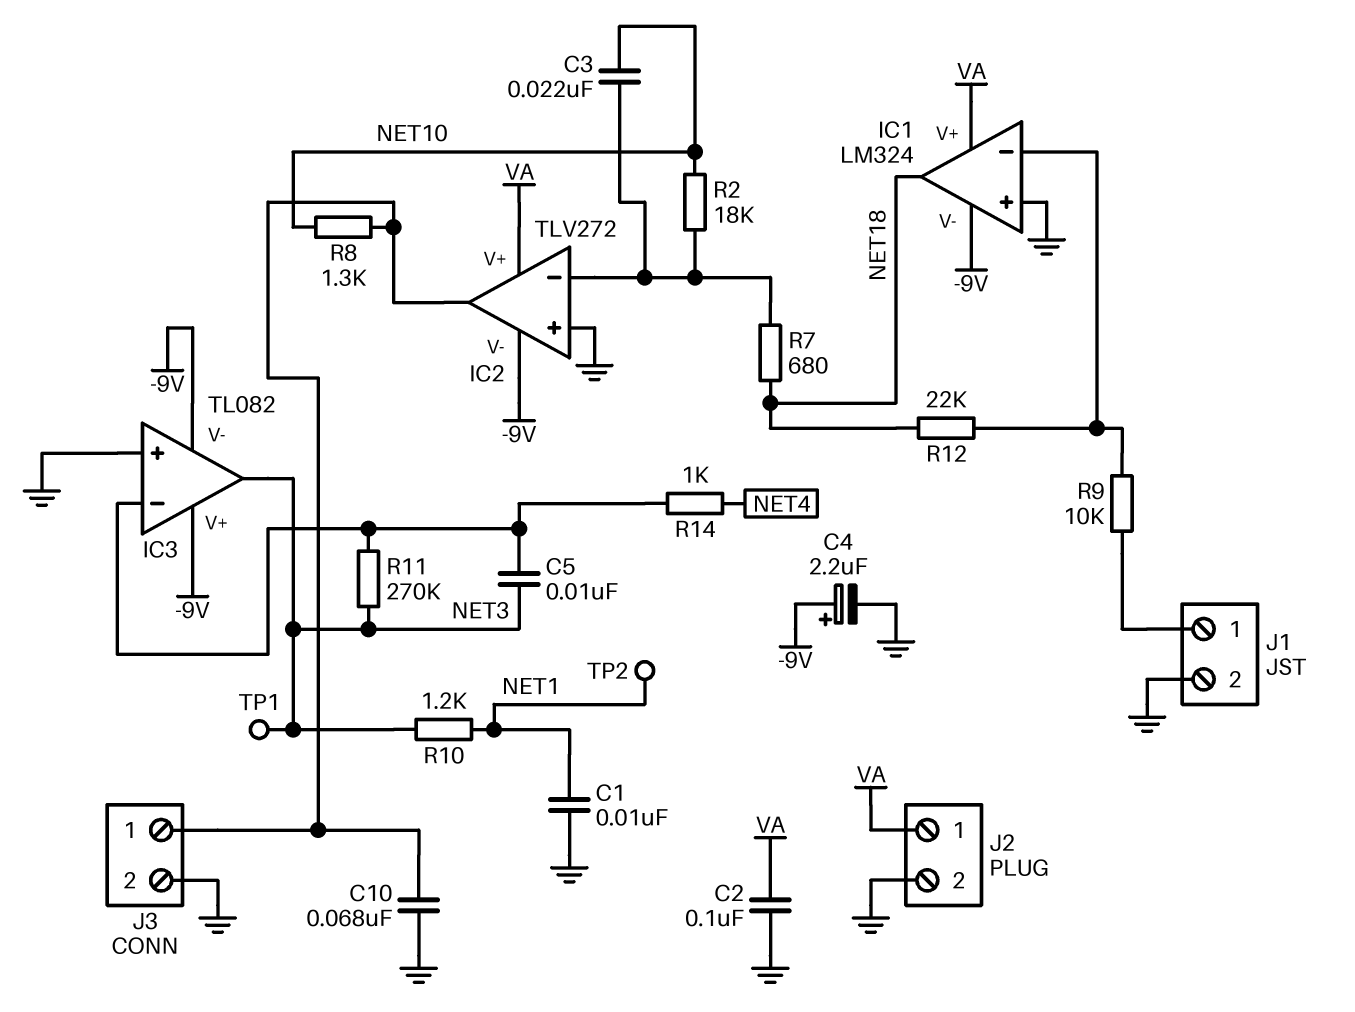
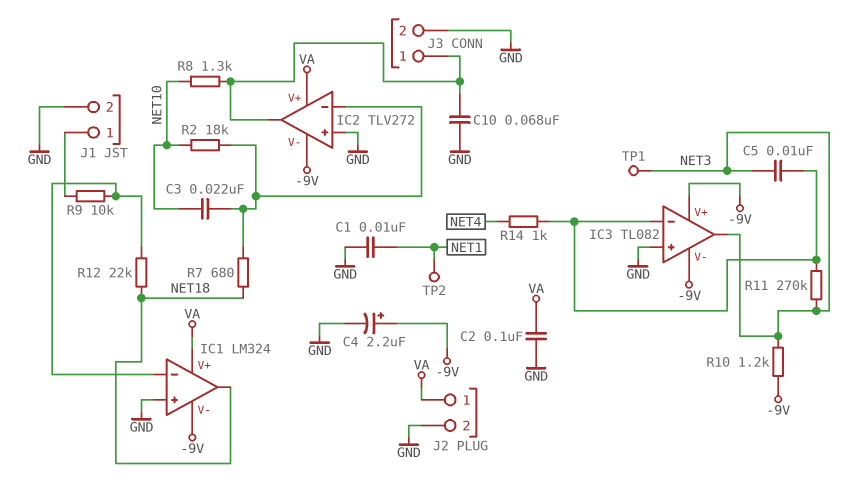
R10: 1.2k (NET1, NET3) -> 1.2k (-9V, NET3)

